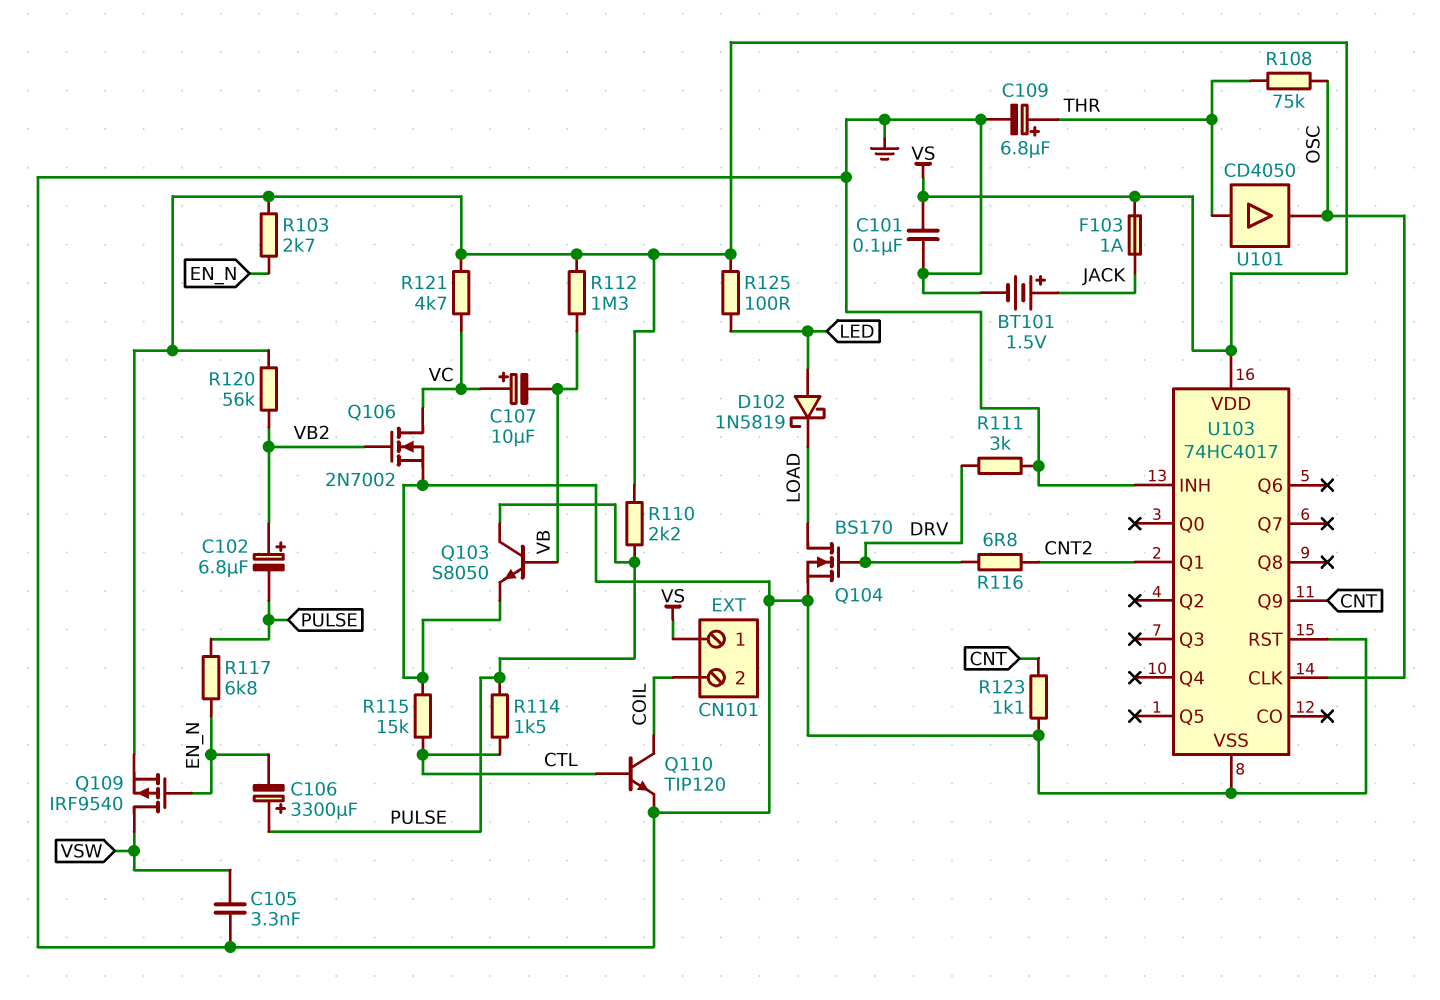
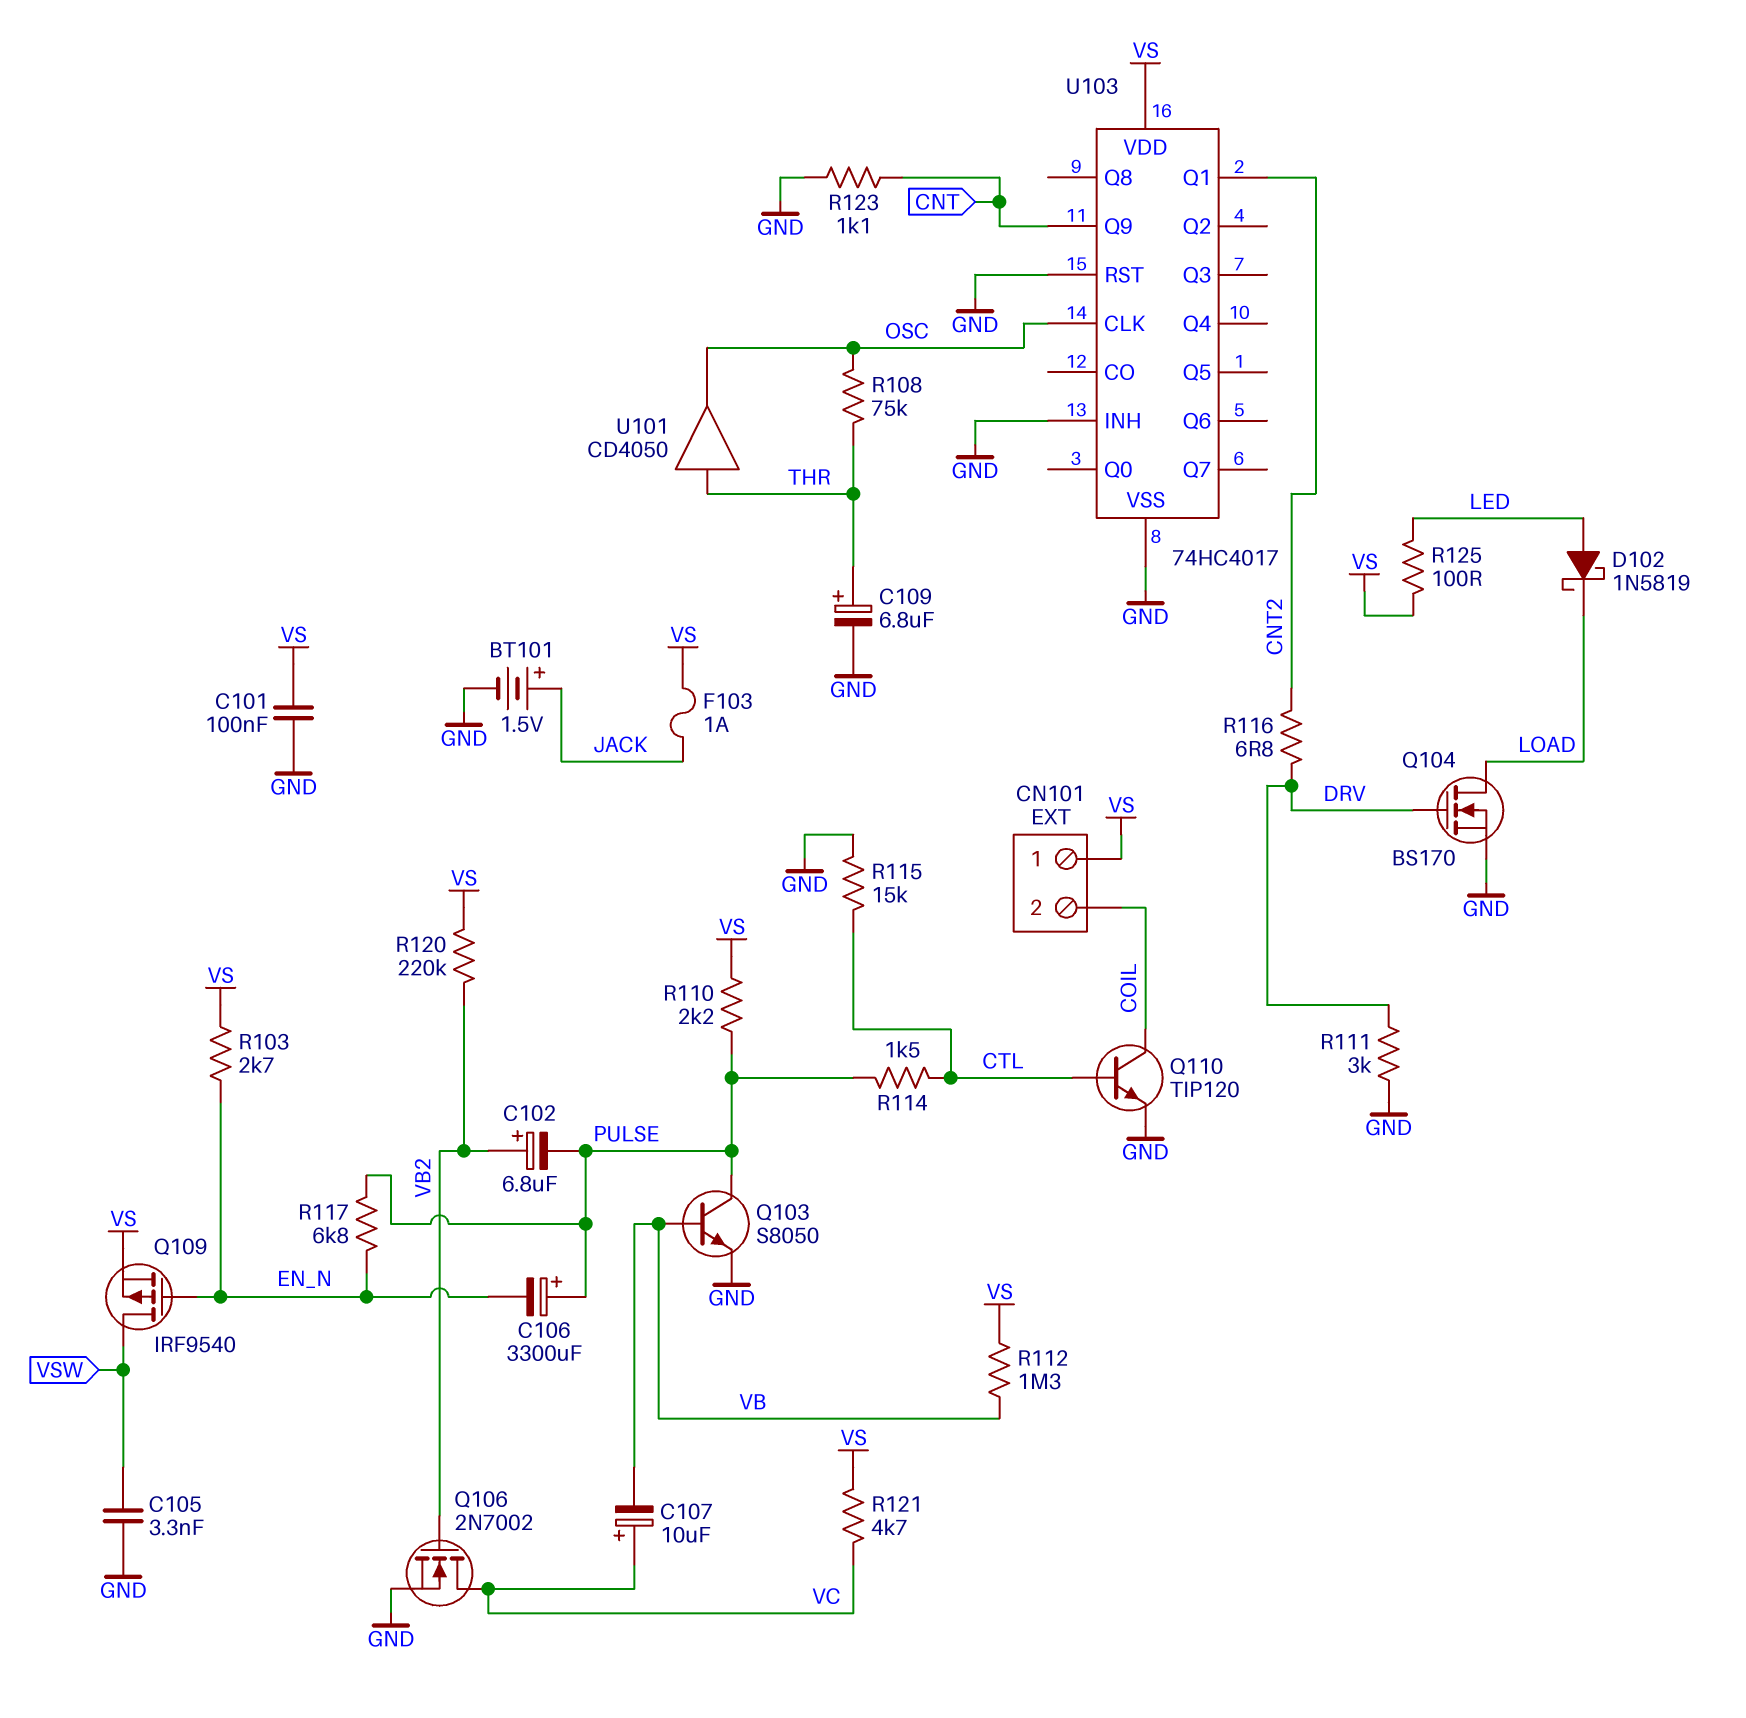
R120: 56k (VB2, VS) -> 220k (VB2, VS)

